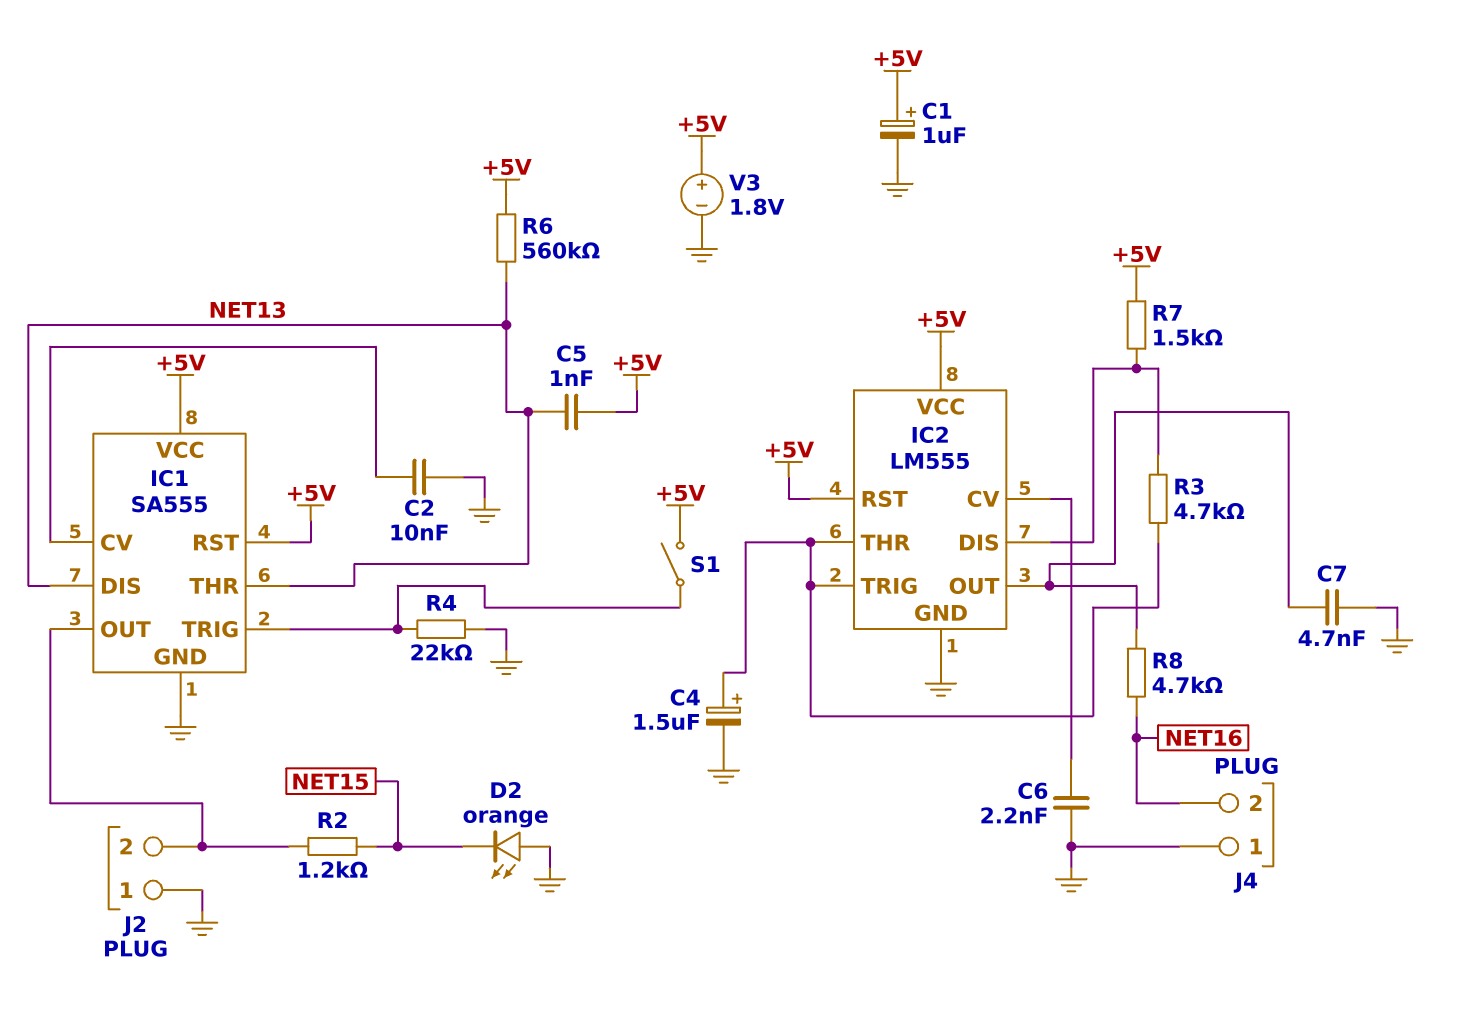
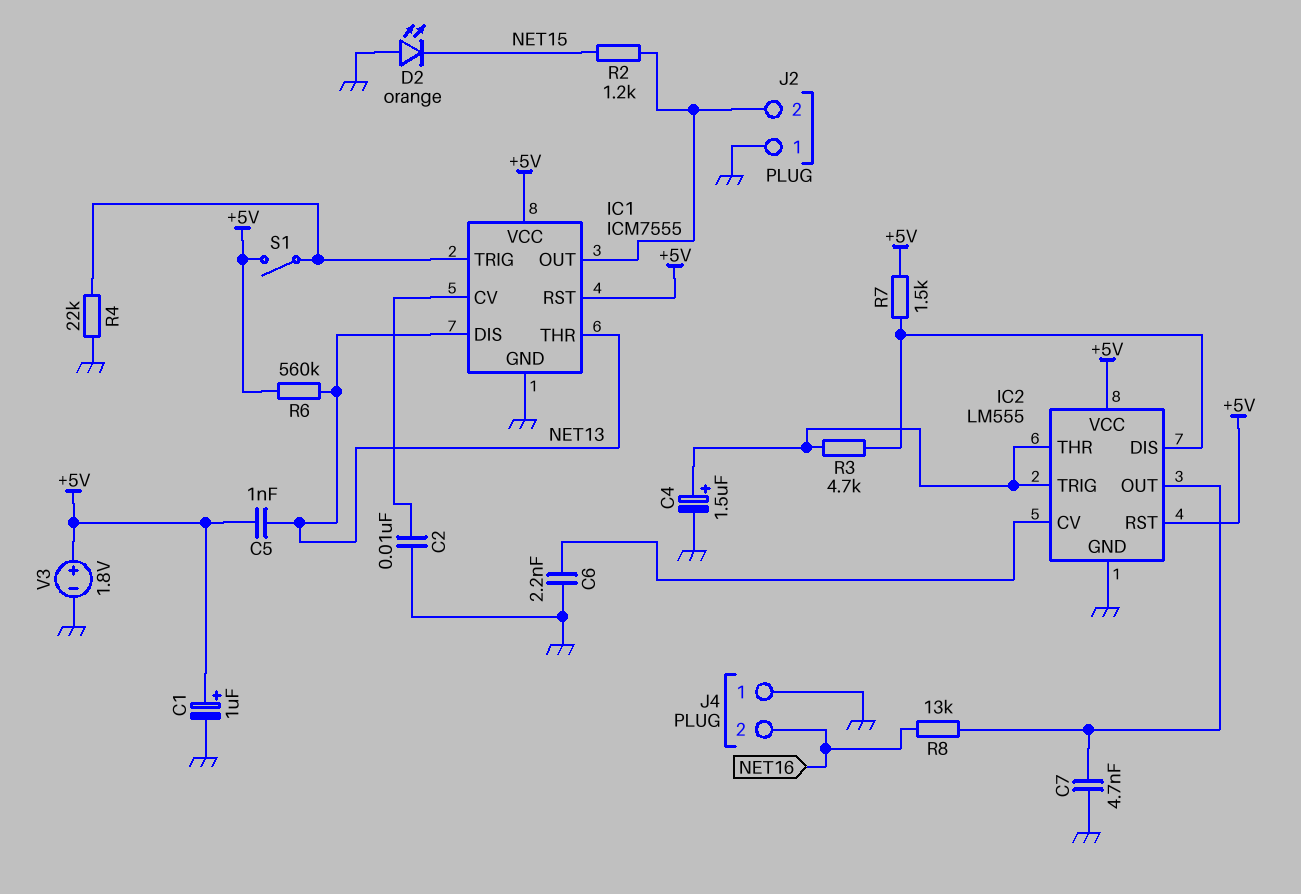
IC1: SA555 -> ICM7555
R8: 4.7k (IC2/OUT, NET16) -> 13k (IC2/OUT, NET16)

